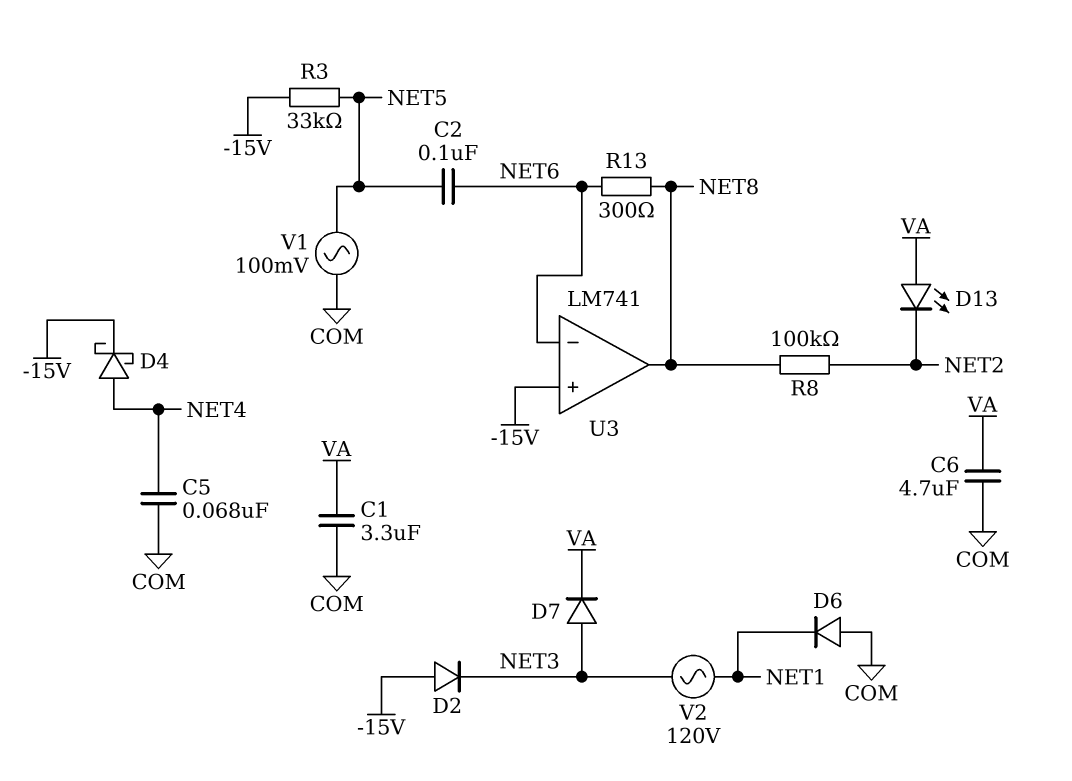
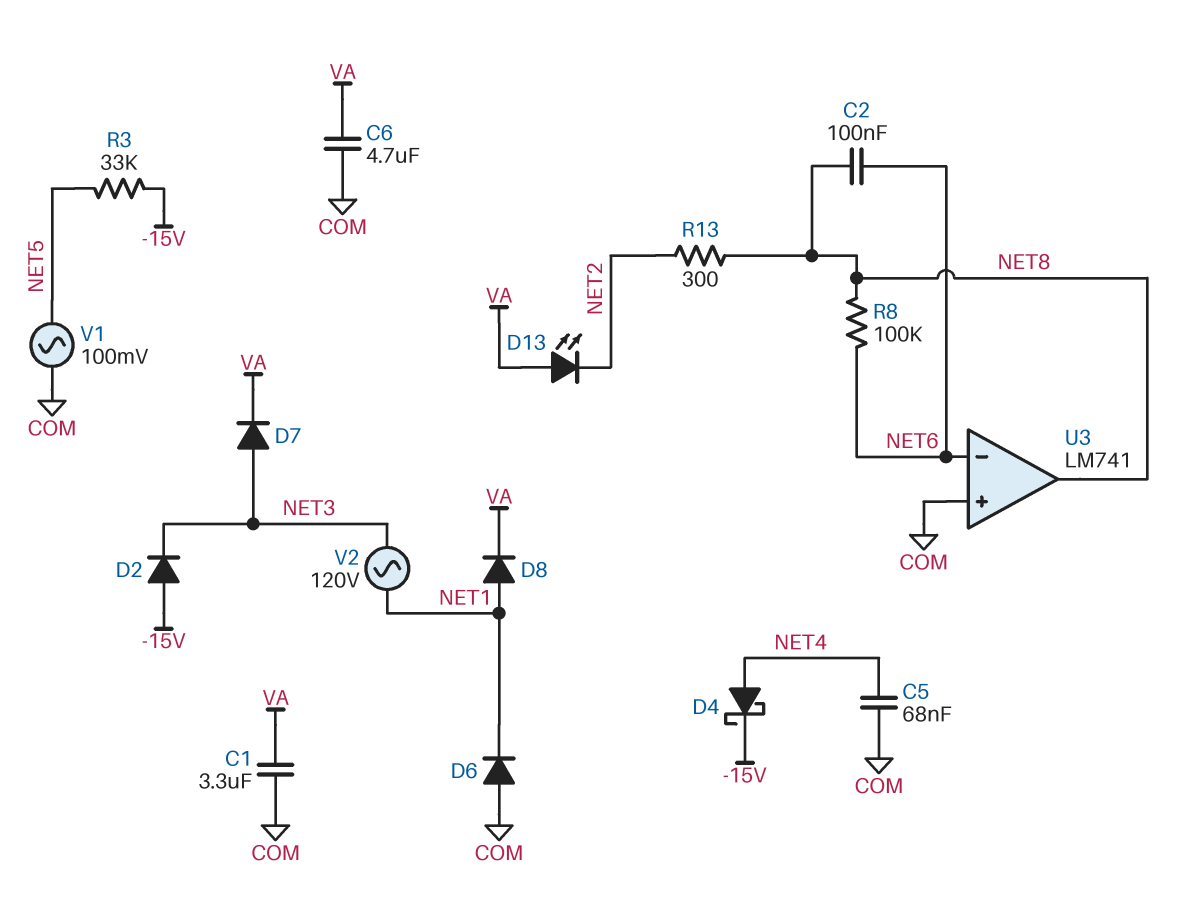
C2: 100nF (NET5, NET6) -> 100nF (NET6, NET8)
D8: none -> diode (A NET1, K VA)
R8: 100k (NET2, NET8) -> 100k (NET6, NET8)
R13: 300 (NET6, NET8) -> 300 (NET2, NET8)
U3 pin in+: -15V -> COM

